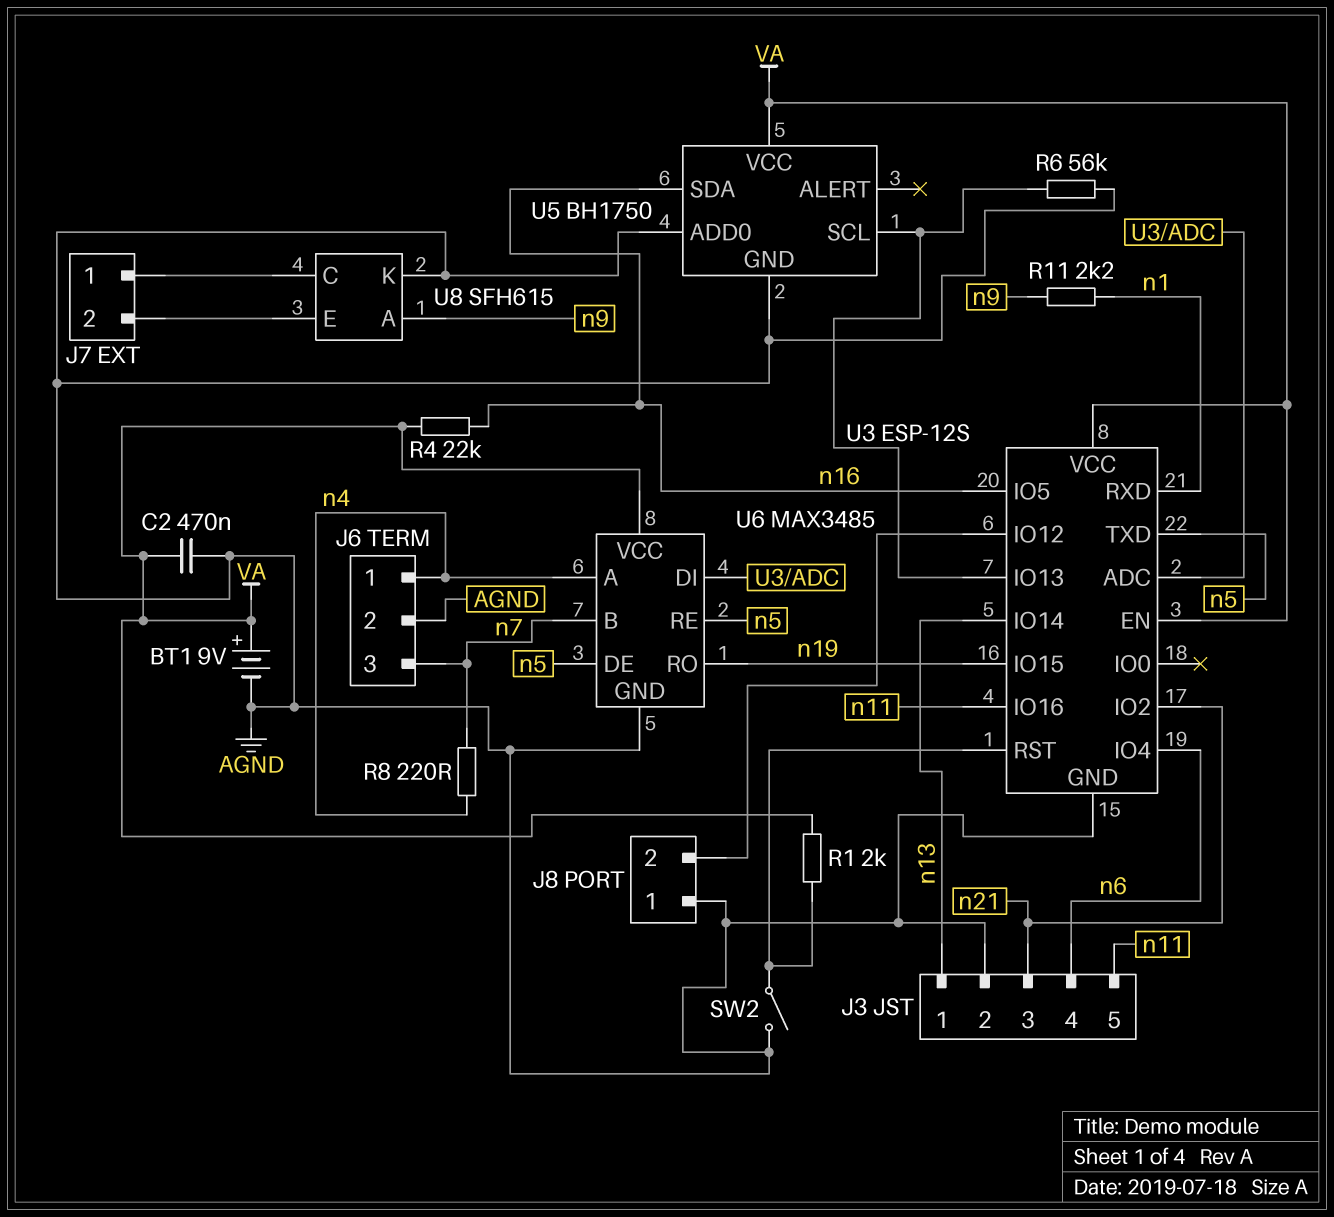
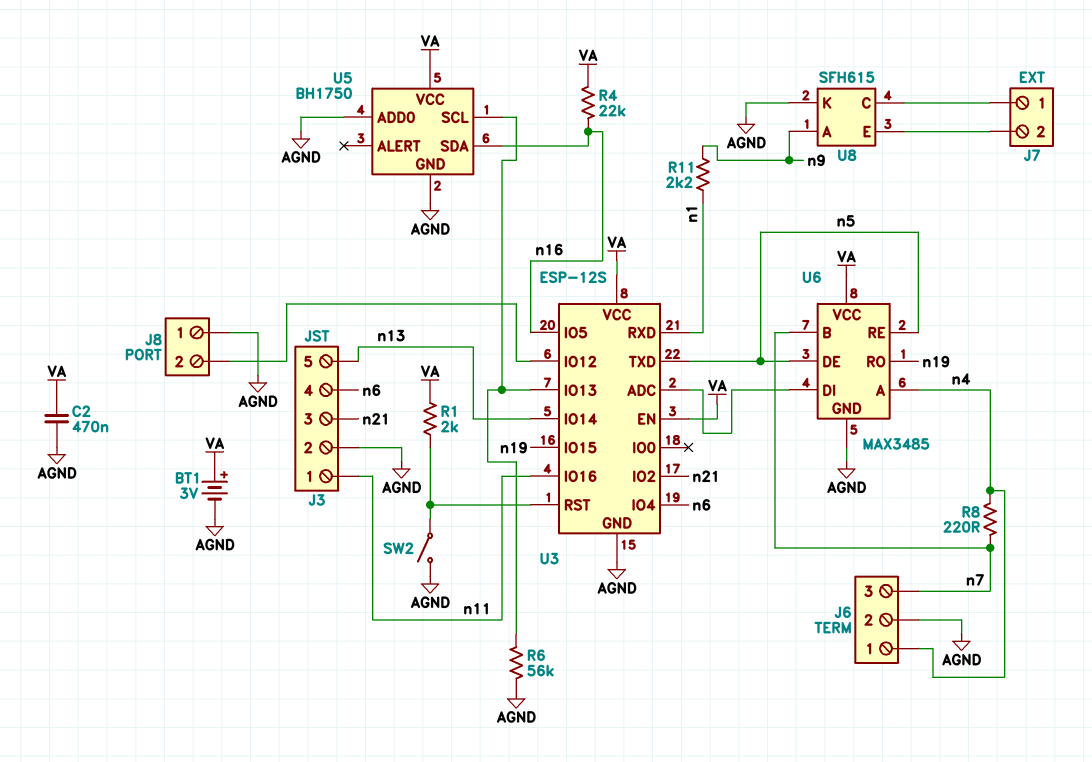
BT1: 9V (plus VA, minus AGND) -> 3V (plus VA, minus AGND)
J3 pin 1: n13 -> n11
J3 pin 5: n11 -> n13

